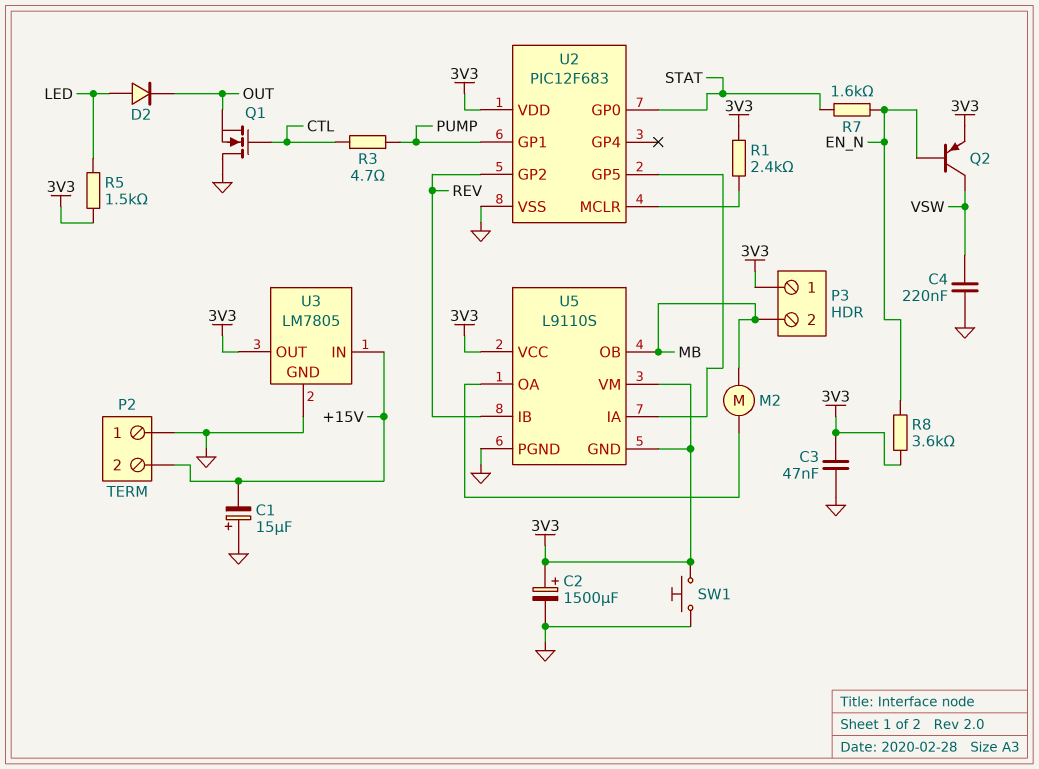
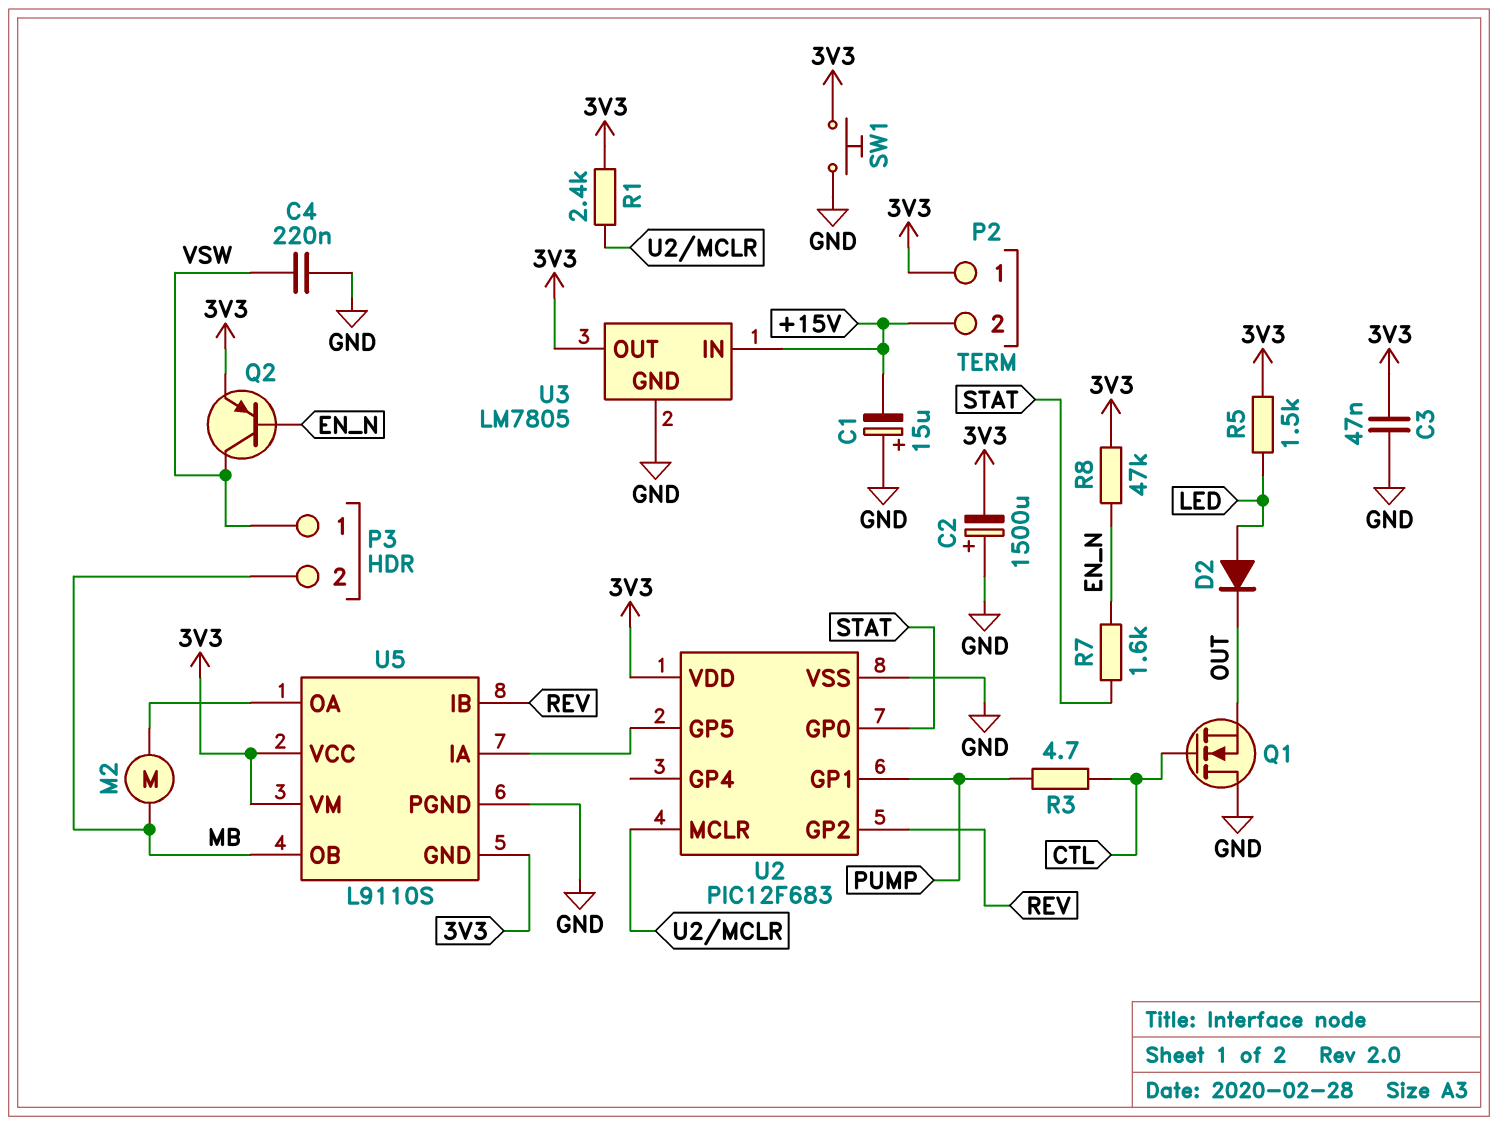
C2: 1500uF (plus 3V3, minus GND) -> 1500uF (plus GND, minus 3V3)
P2 pin 1: GND -> 3V3
P3 pin 1: 3V3 -> VSW
R8: 3.6k (3V3, EN_N) -> 47k (3V3, EN_N)

